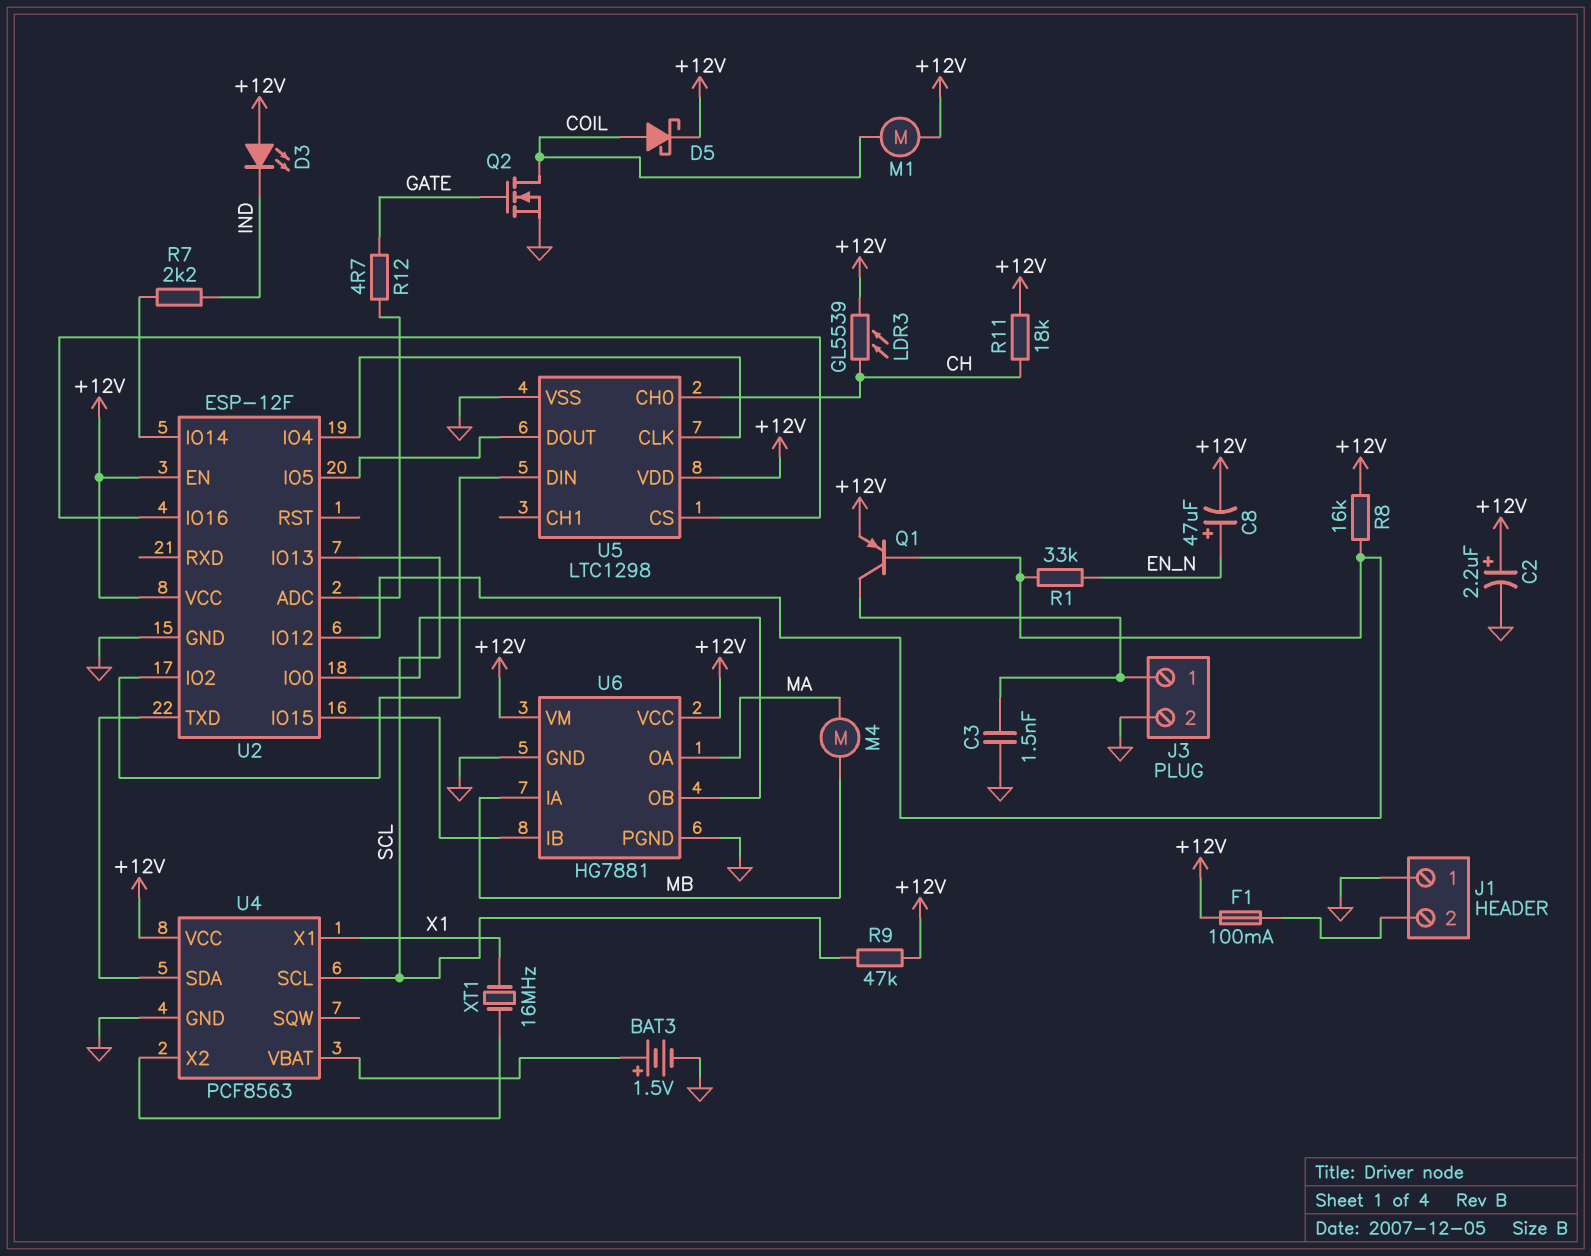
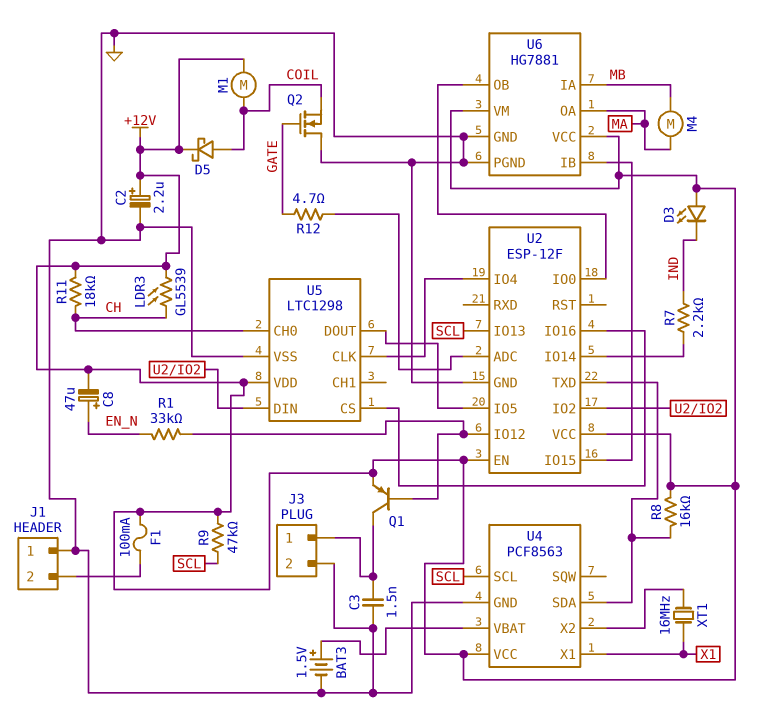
Q2: NMOS (G GATE, D COIL, S GND) -> NMOS (G GATE, D GND, S COIL)
R8: 16k (+12V, U2/IO12) -> 16k (+12V, U2/TXD)

